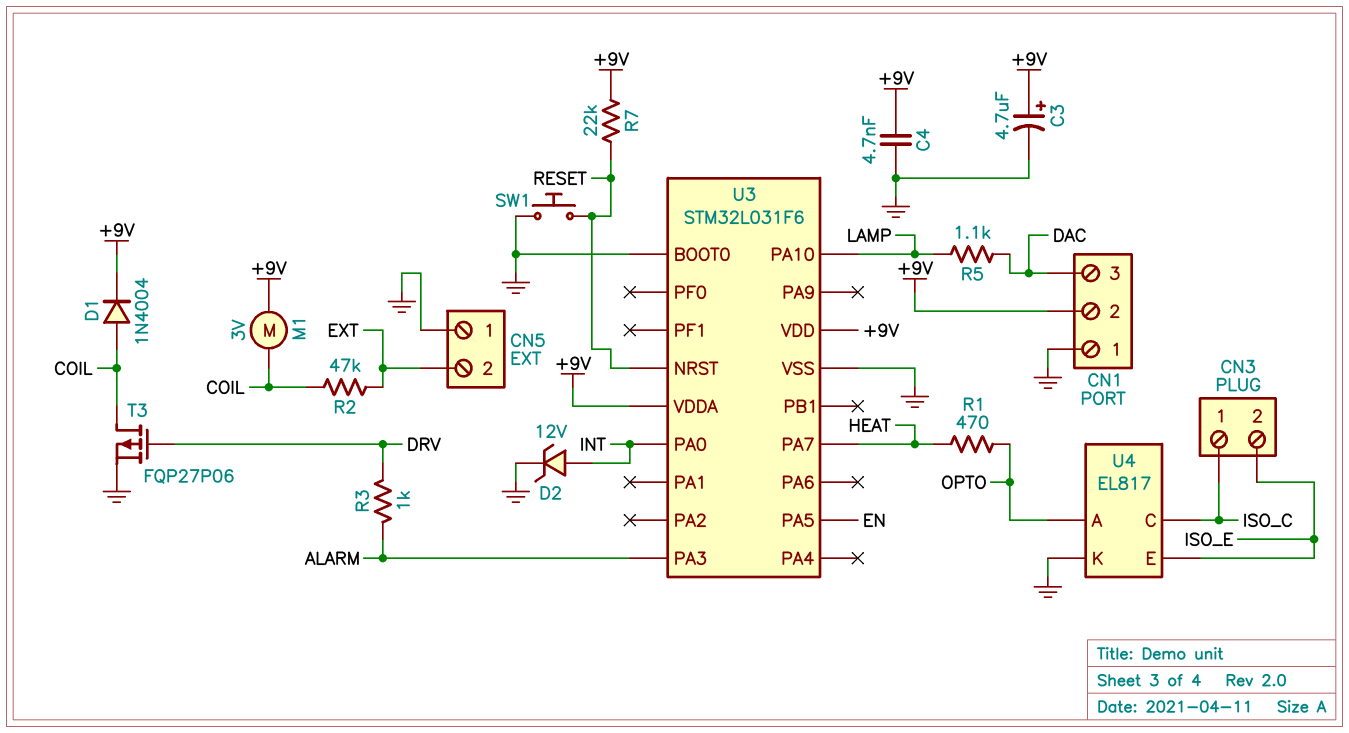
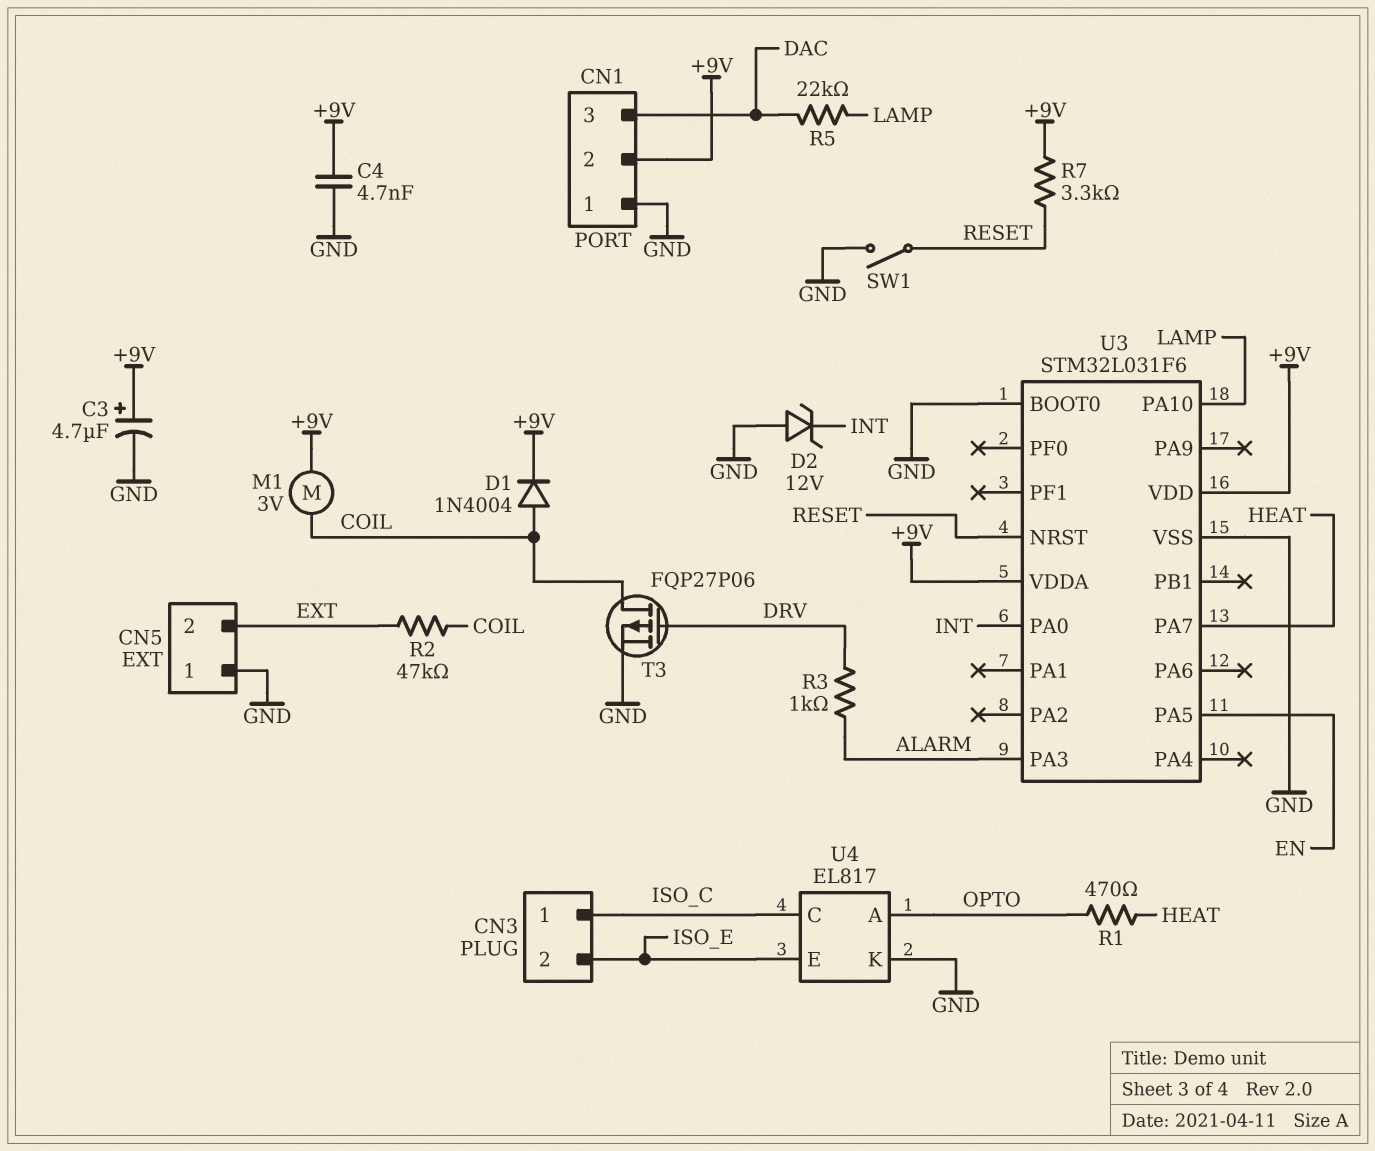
D2: zener 12V (A INT, K GND) -> zener 12V (A GND, K INT)
R5: 1.1k (DAC, LAMP) -> 22k (DAC, LAMP)
R7: 22k (+9V, RESET) -> 3.3k (+9V, RESET)
SW1: button (GND, RESET) -> switch (GND, RESET)

